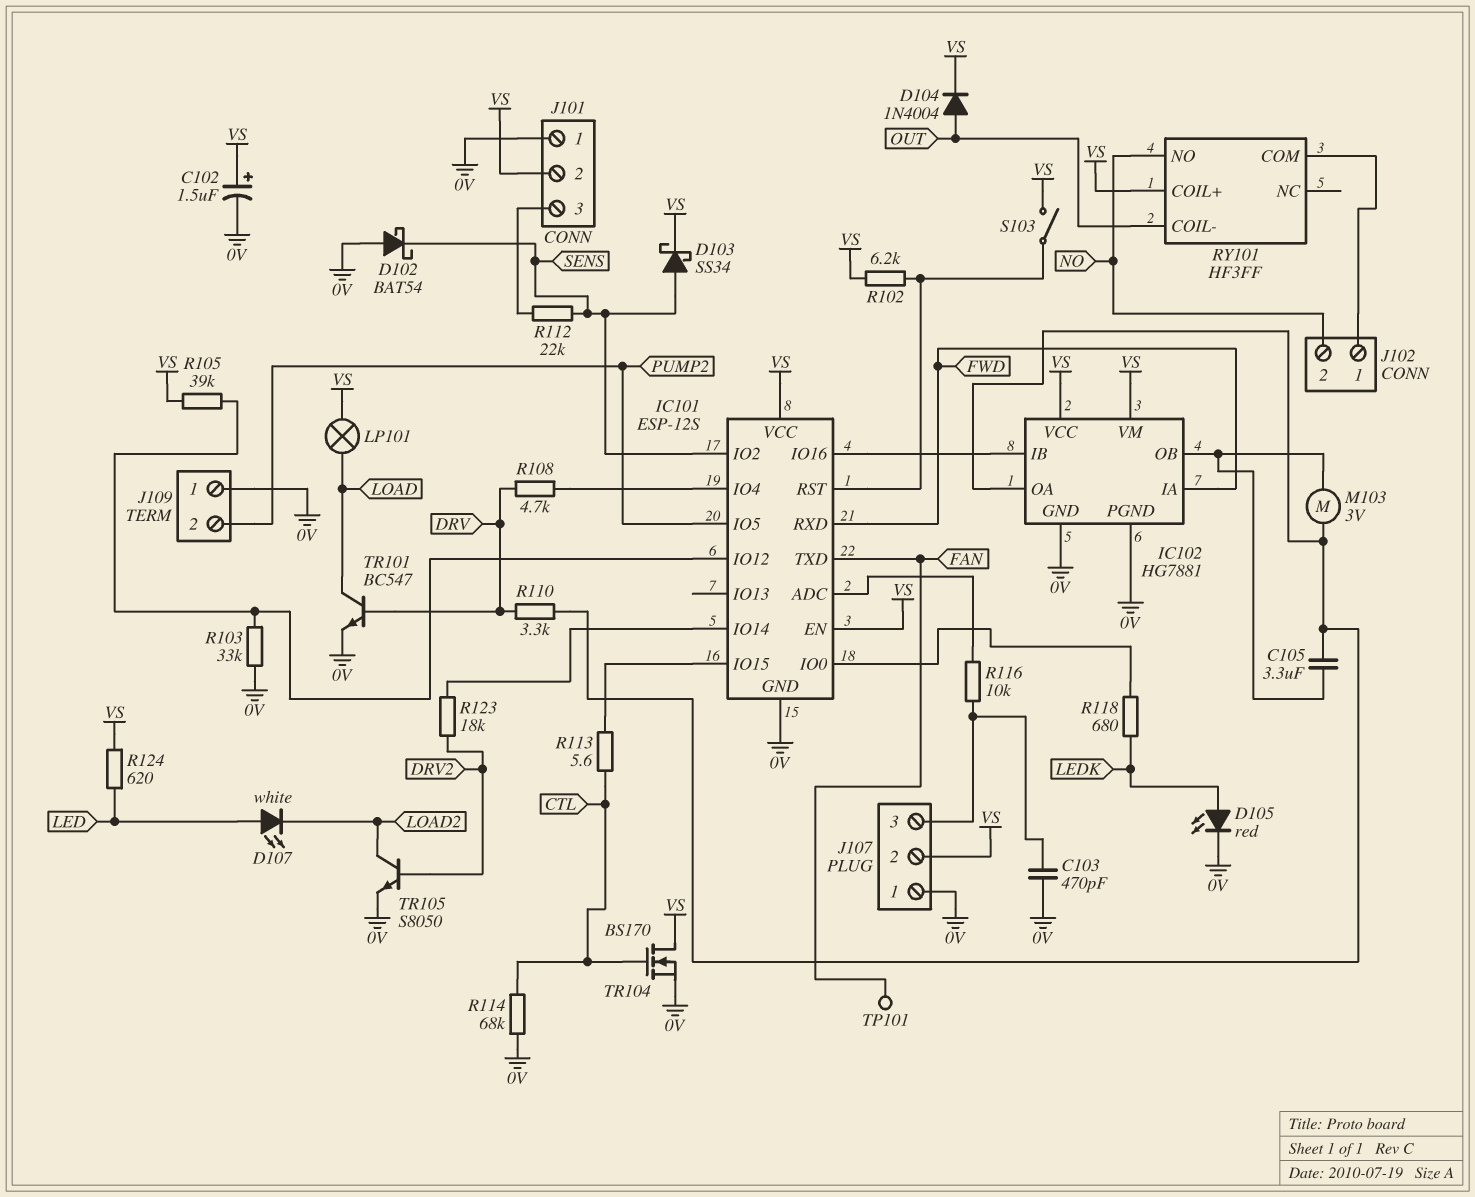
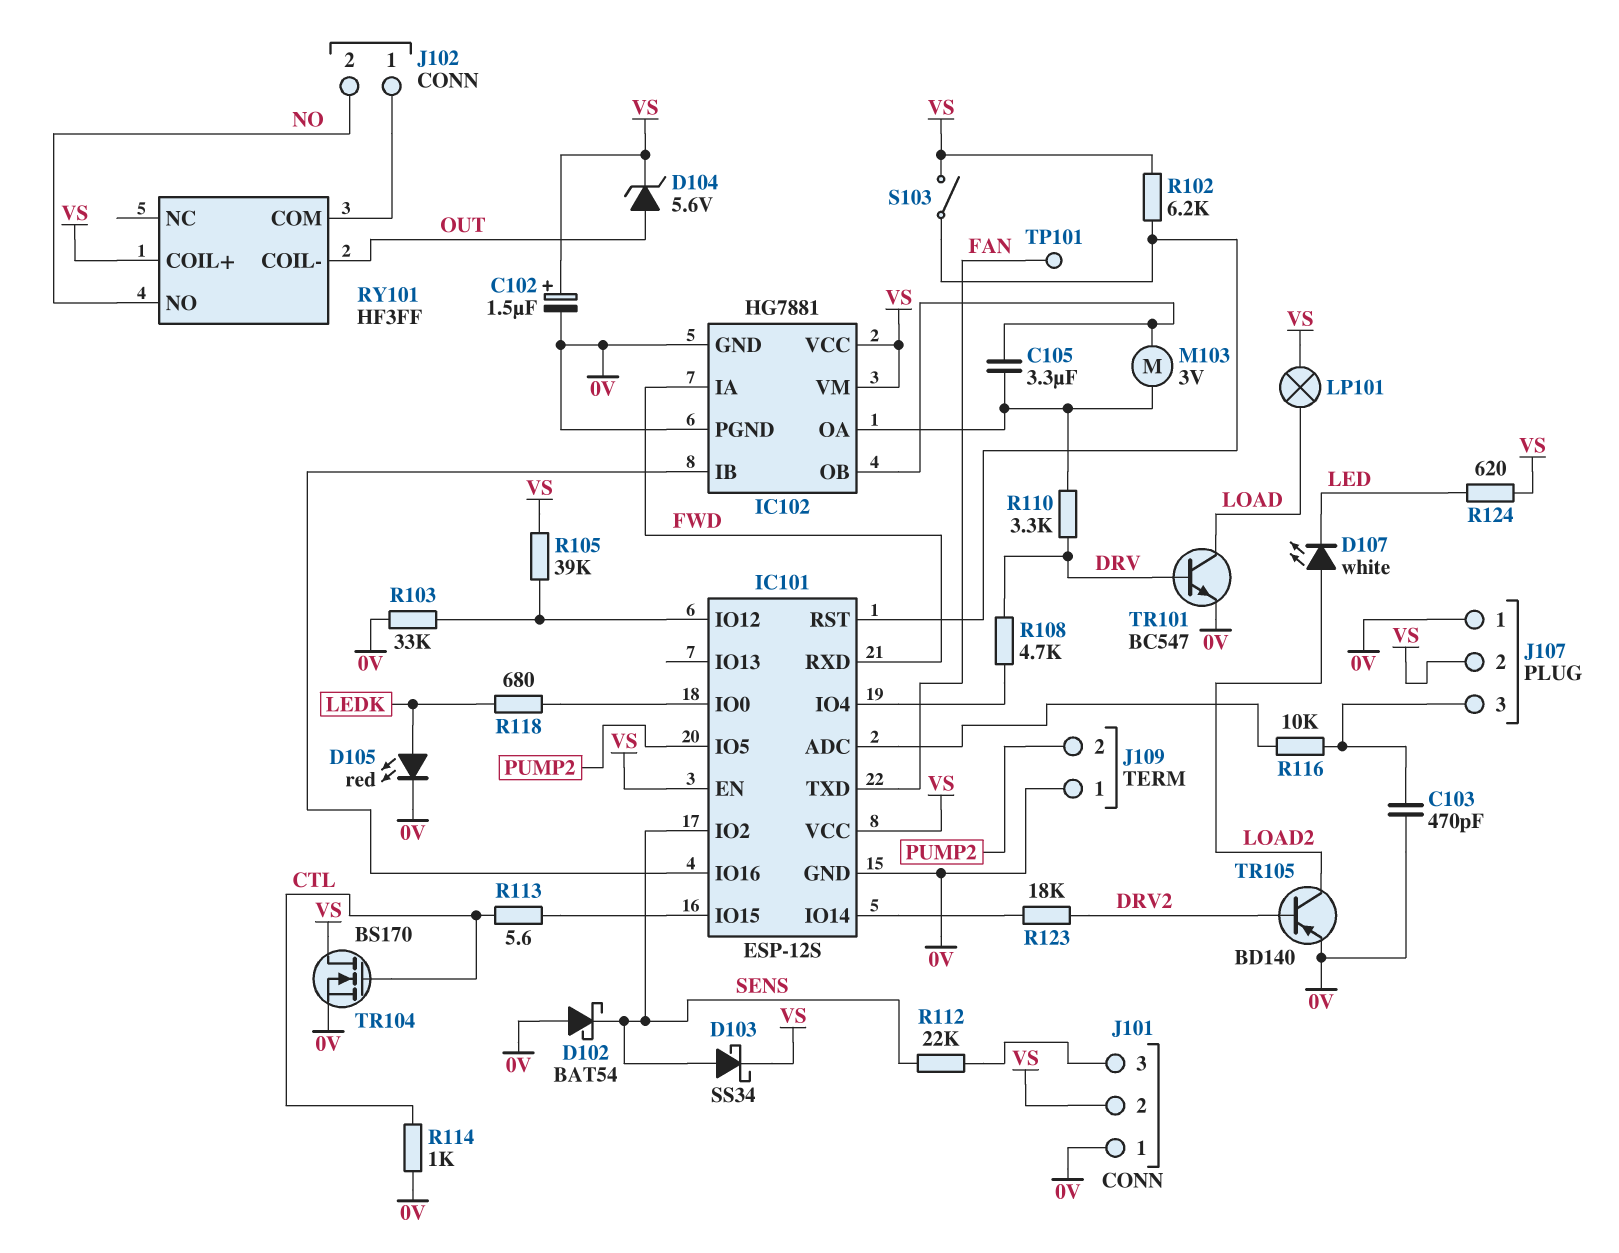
D104: diode 1N4004 (A OUT, K VS) -> zener 5.6V (A OUT, K VS)
D107: LED white (A LED, K LOAD2) -> LED white (A LOAD2, K LED)
R114: 68k (0V, CTL) -> 1k (0V, CTL)
TR105: NPN S8050 (B DRV2, C LOAD2, E 0V) -> PNP BD140 (B DRV2, C LOAD2, E 0V)

